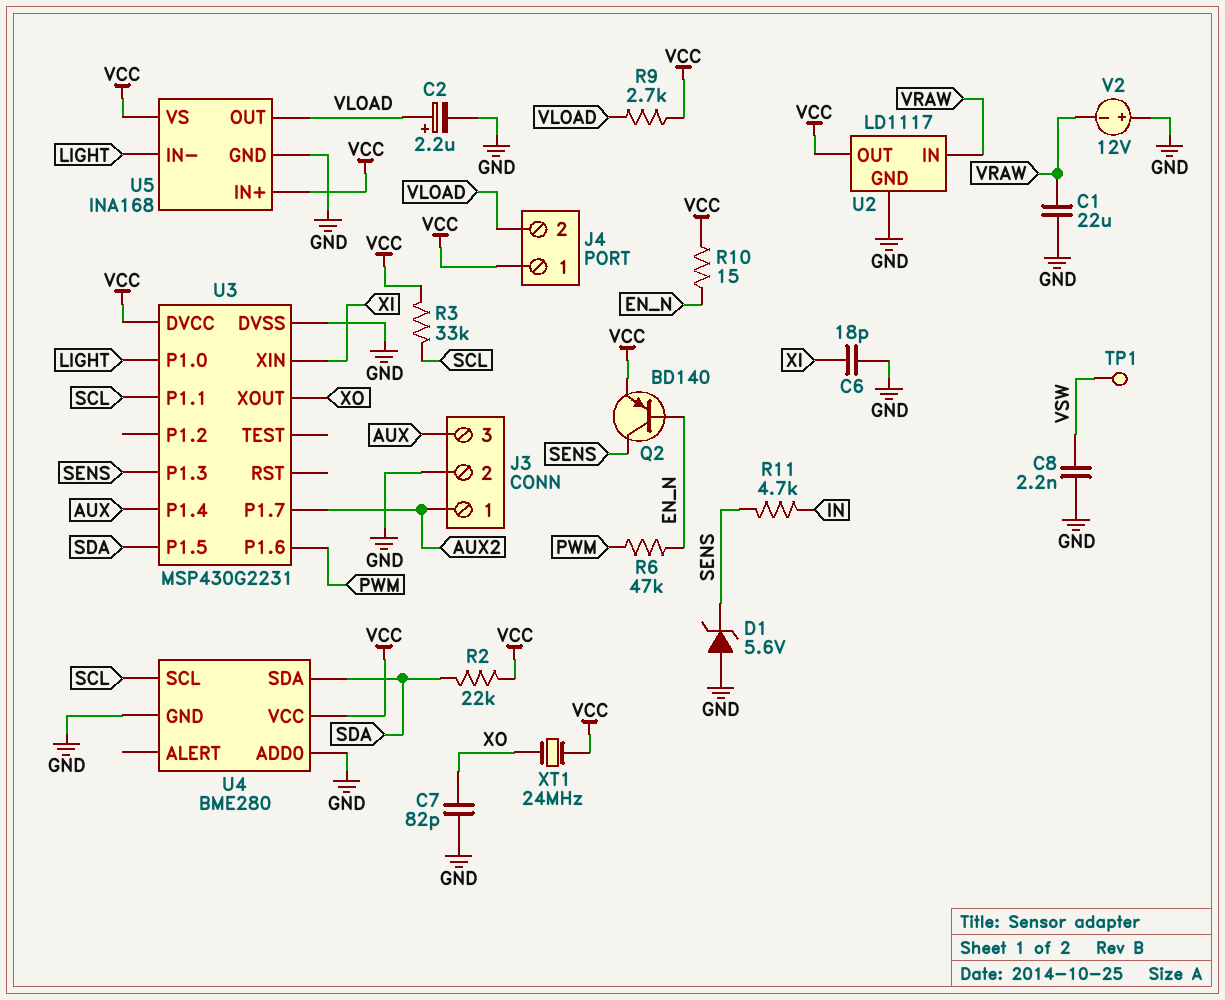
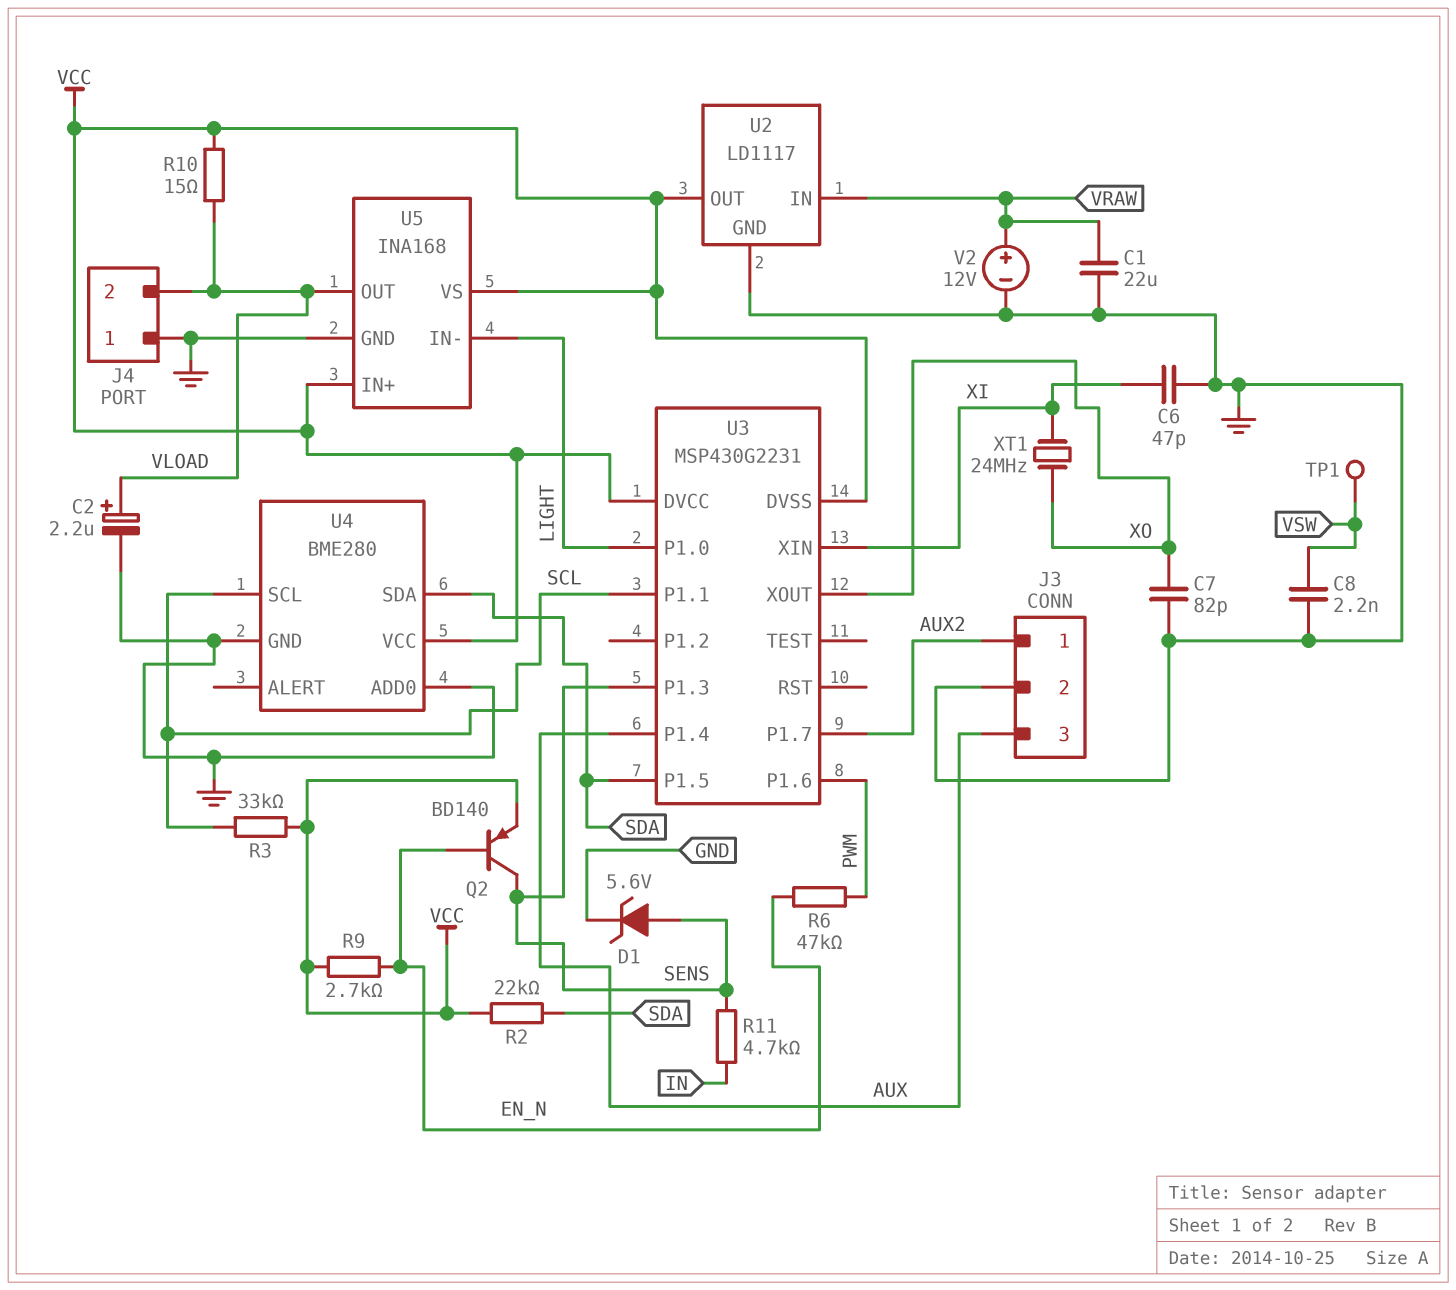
C6: 18pF (GND, XI) -> 47pF (GND, XI)
D1: zener 5.6V (A GND, K SENS) -> zener 5.6V (A SENS, K GND)
J4 pin 1: VCC -> GND
R9: 2.7k (VCC, VLOAD) -> 2.7k (EN_N, VCC)
R10: 15 (EN_N, VCC) -> 15 (VCC, VLOAD)
U3 pin DVSS: GND -> VCC
V2: 12V (plus GND, minus VRAW) -> 12V (plus VRAW, minus GND)
XT1: 24MHz (VCC, XO) -> 24MHz (XI, XO)

